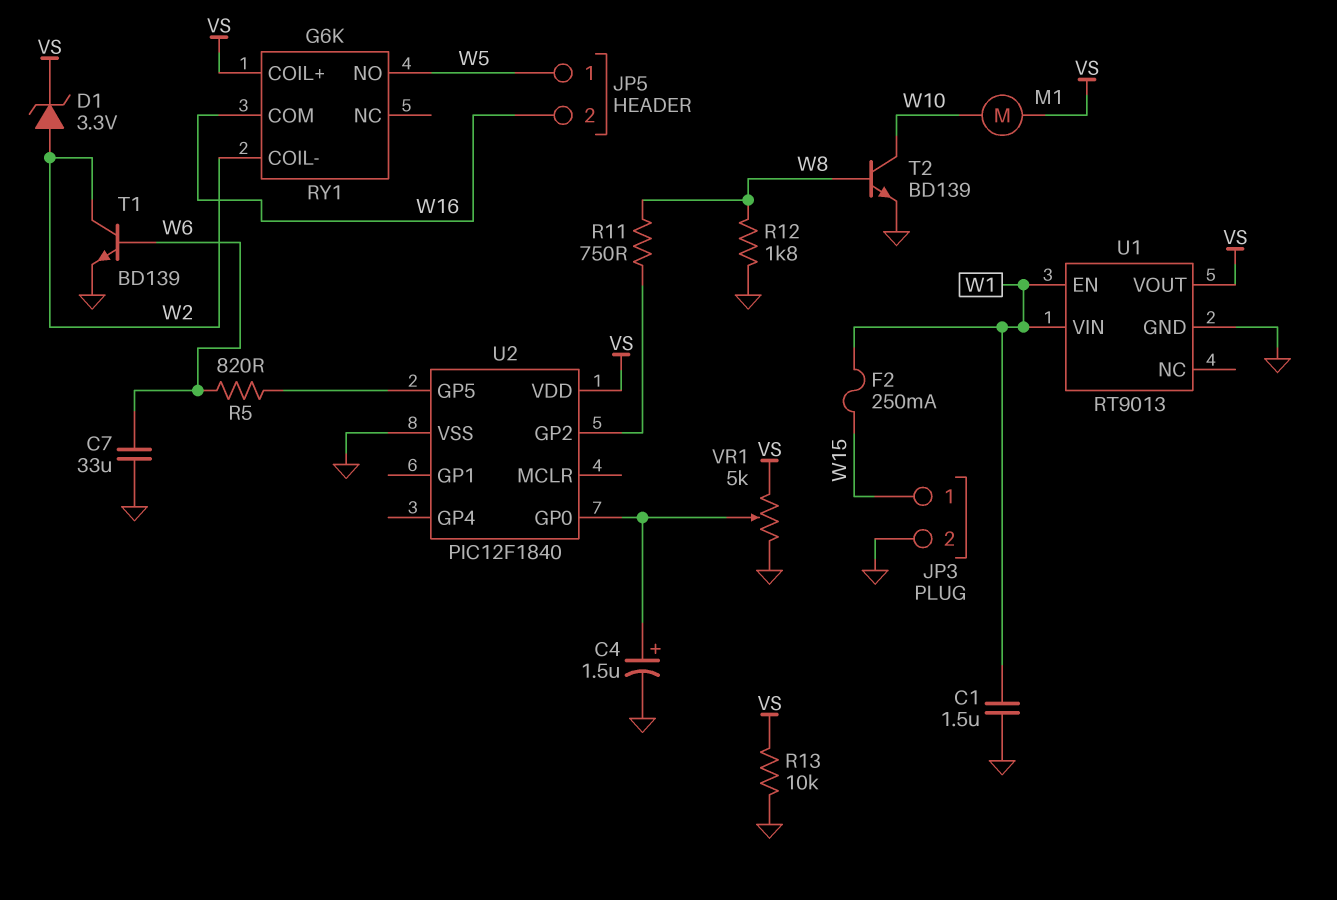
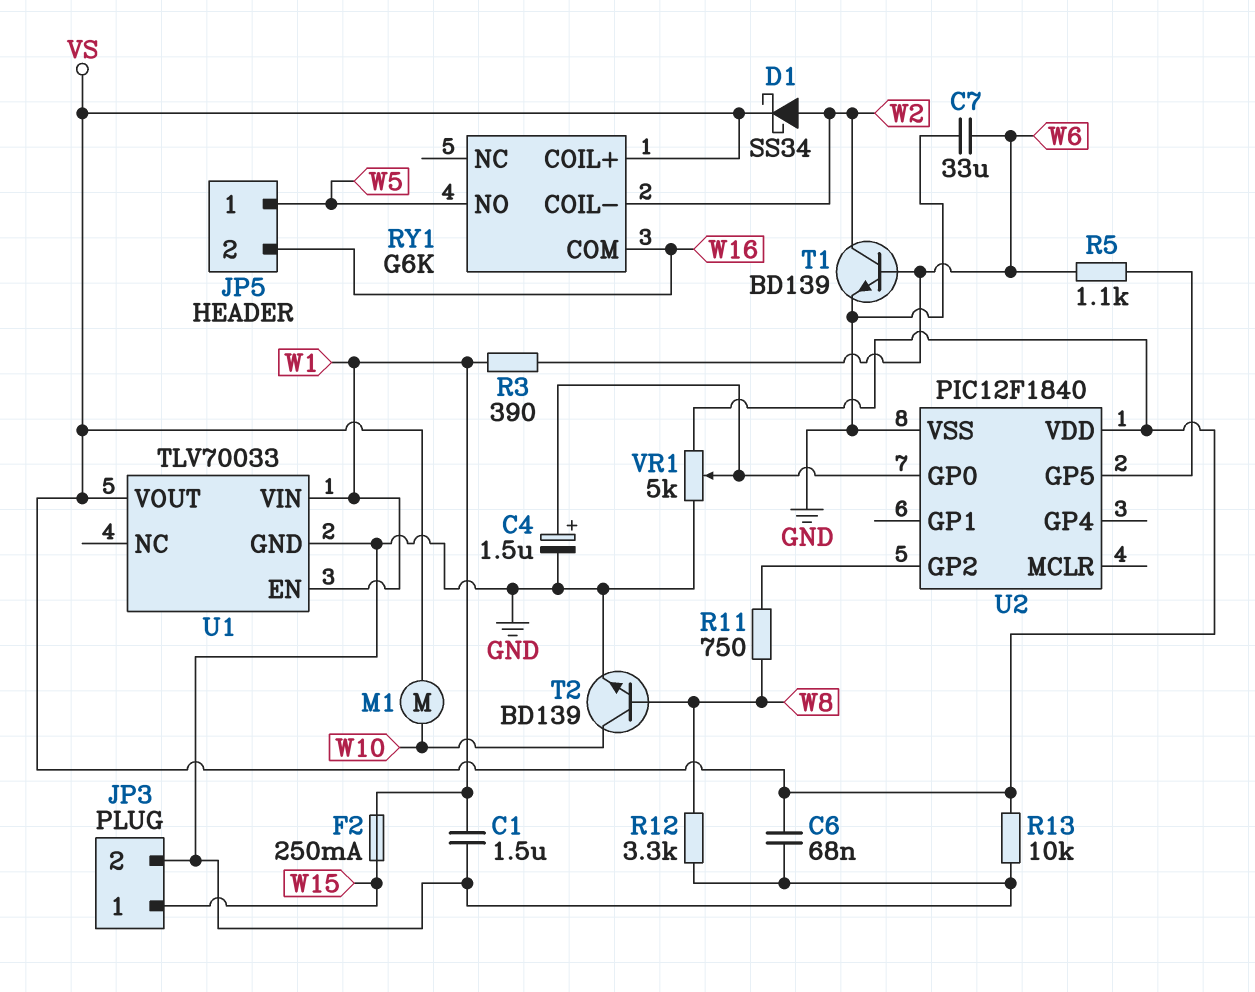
C6: none -> 68nF (GND, VS)
D1: zener 3.3V (A W2, K VS) -> schottky SS34 (A W2, K VS)
R3: none -> 390 (W1, W6)
R5: 820 (U2/GP5, W6) -> 1.1k (U2/GP5, W6)
R12: 1.8k (GND, W8) -> 3.3k (GND, W8)
U1: RT9013 -> TLV70033

